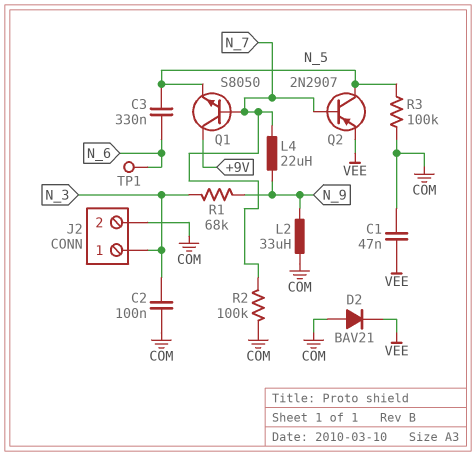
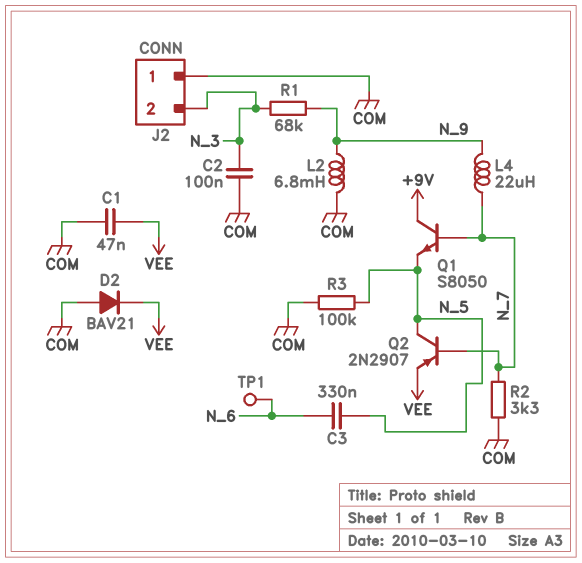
J2 pin 1: N_3 -> COM
J2 pin 2: COM -> N_3
L2: 33uH (COM, N_9) -> 6.8mH (COM, N_9)
R2: 100k (COM, N_7) -> 3.3k (COM, N_7)

